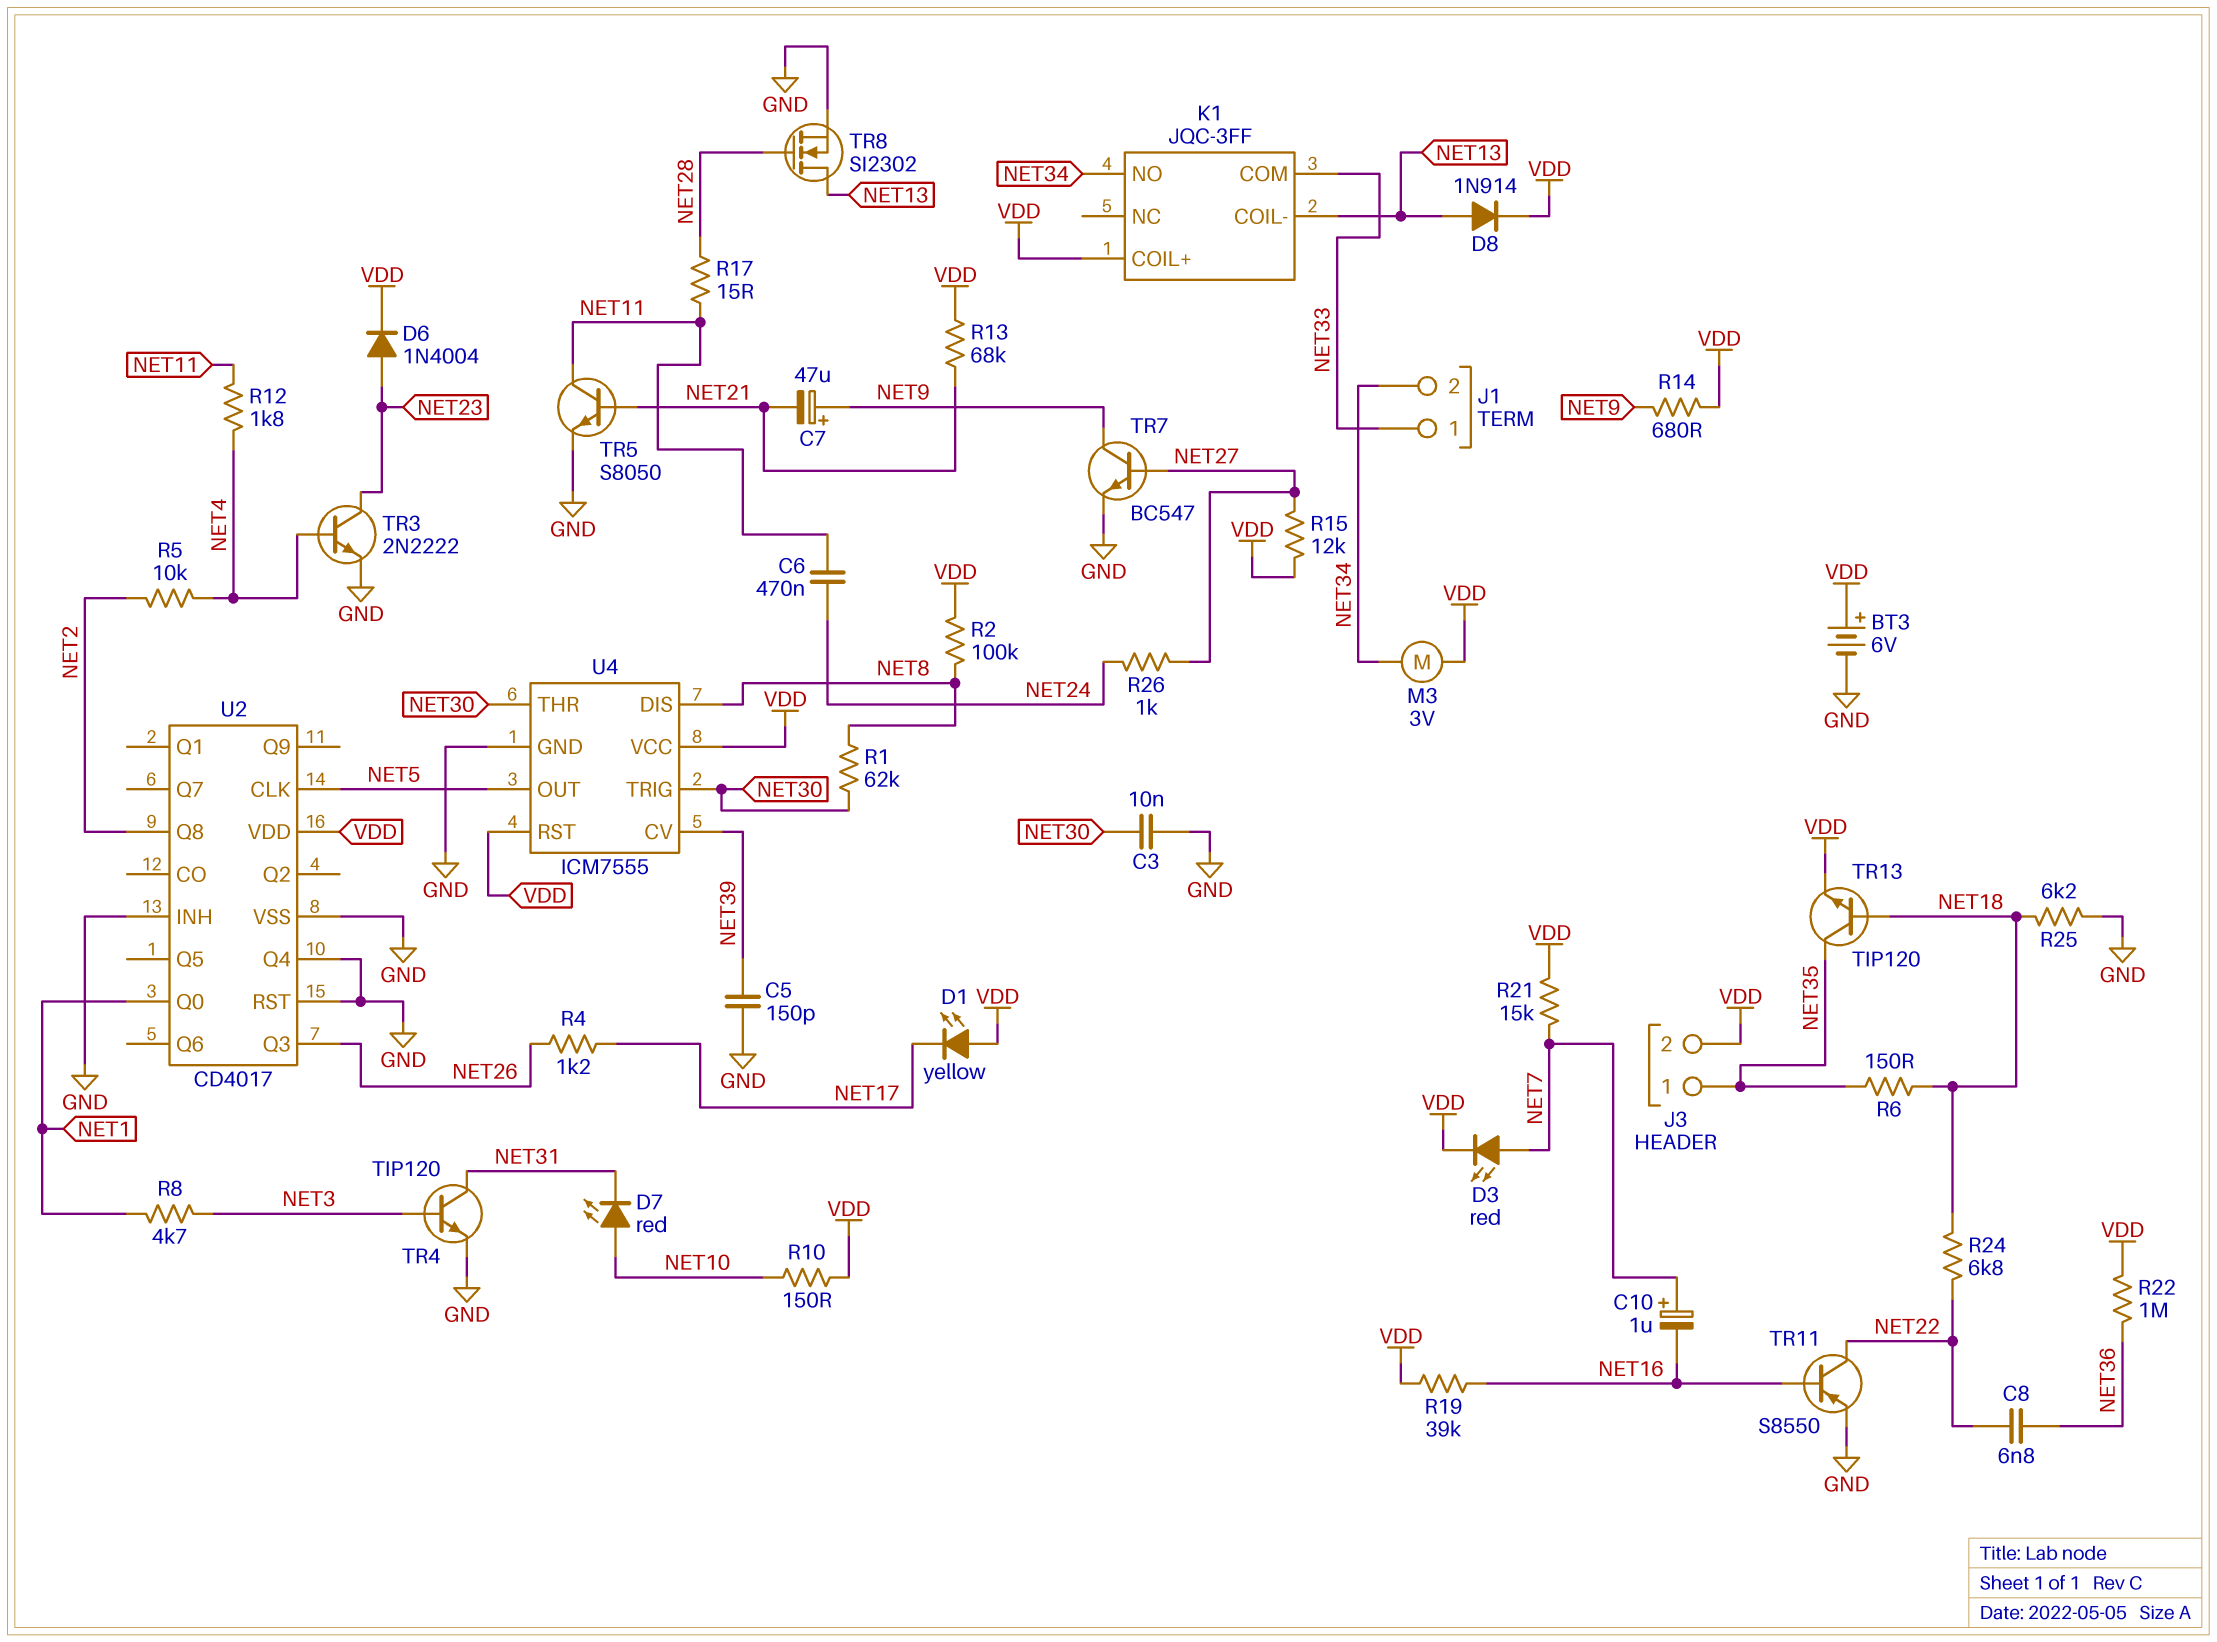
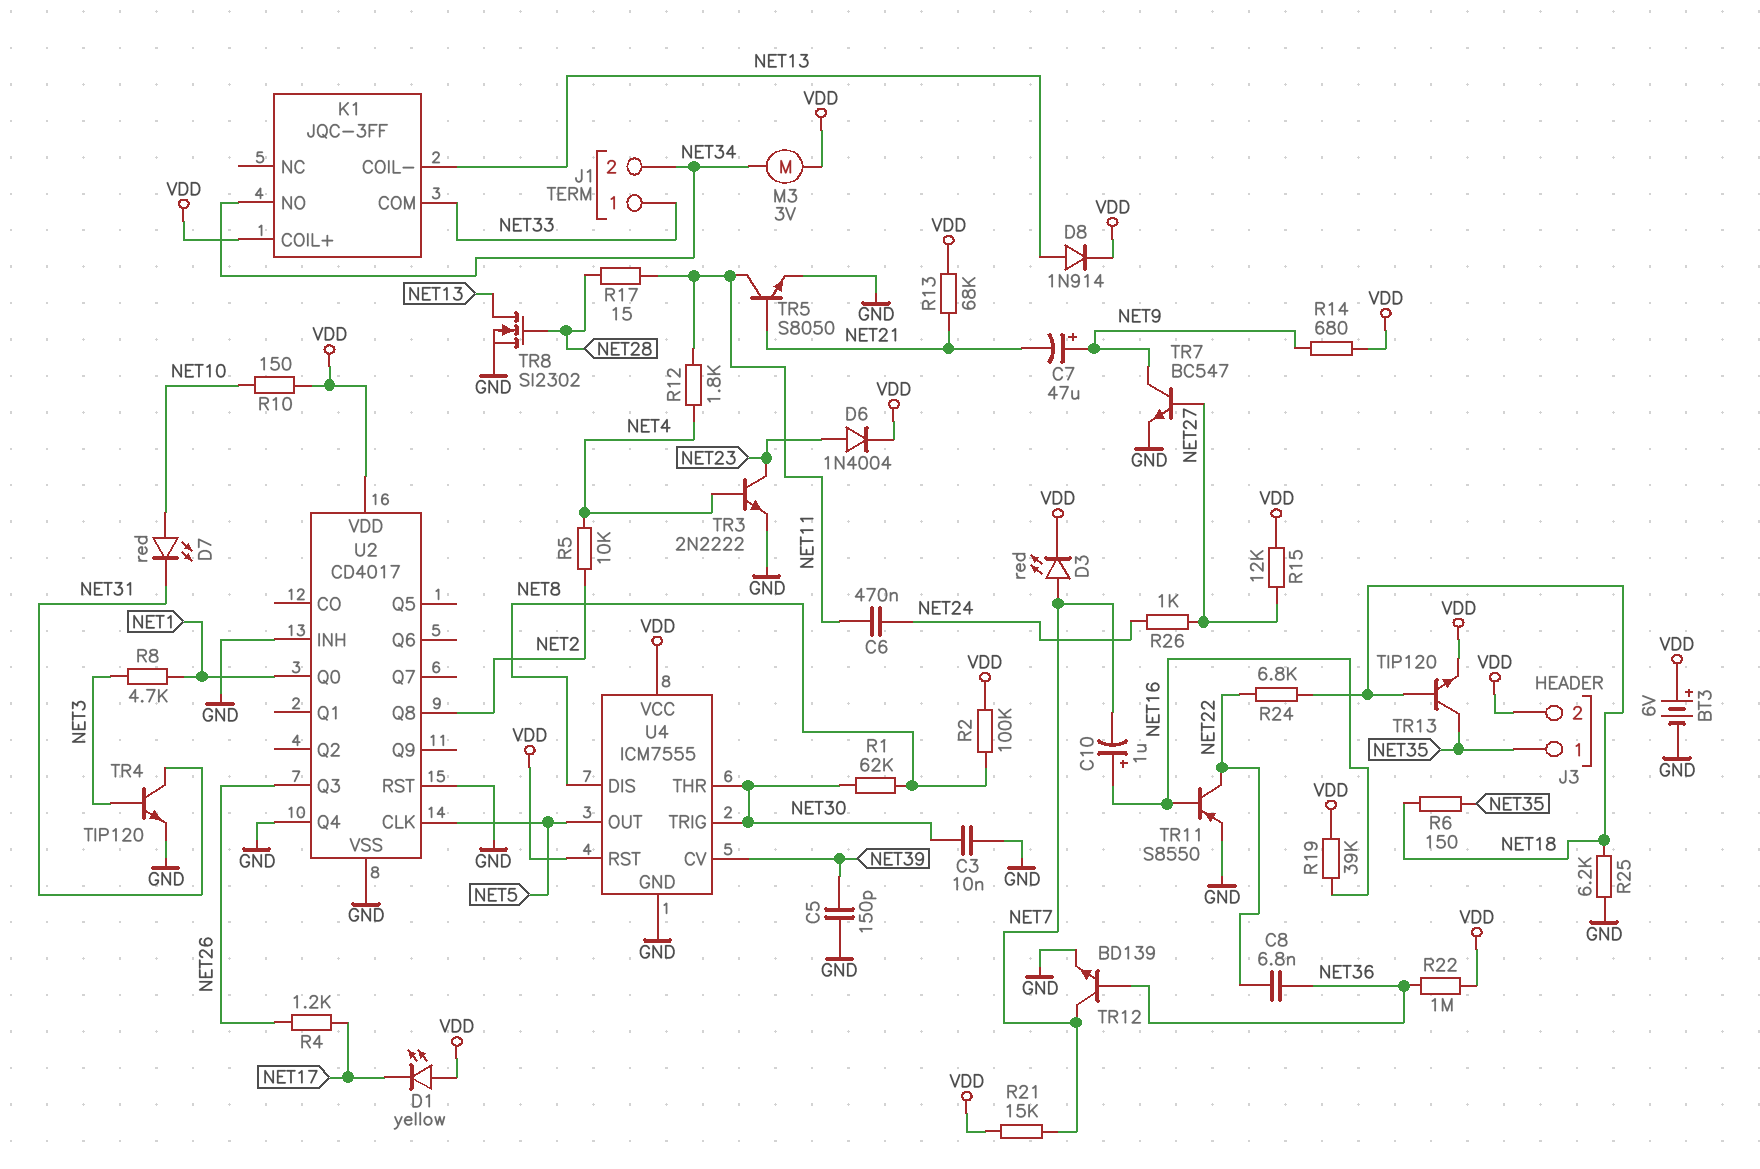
C10: 1uF (plus NET7, minus NET16) -> 1uF (plus NET16, minus NET7)
TR12: none -> NPN BD139 (B NET36, C NET7, E GND)

